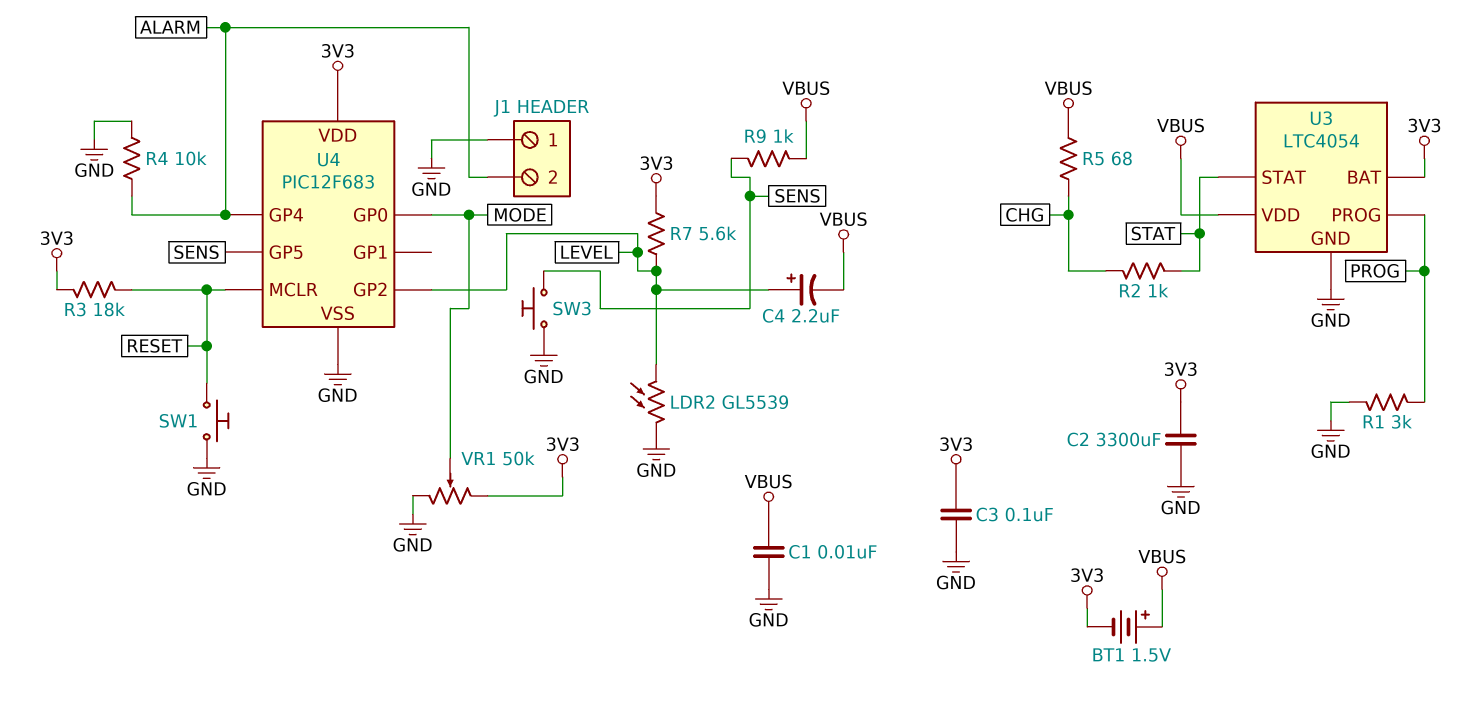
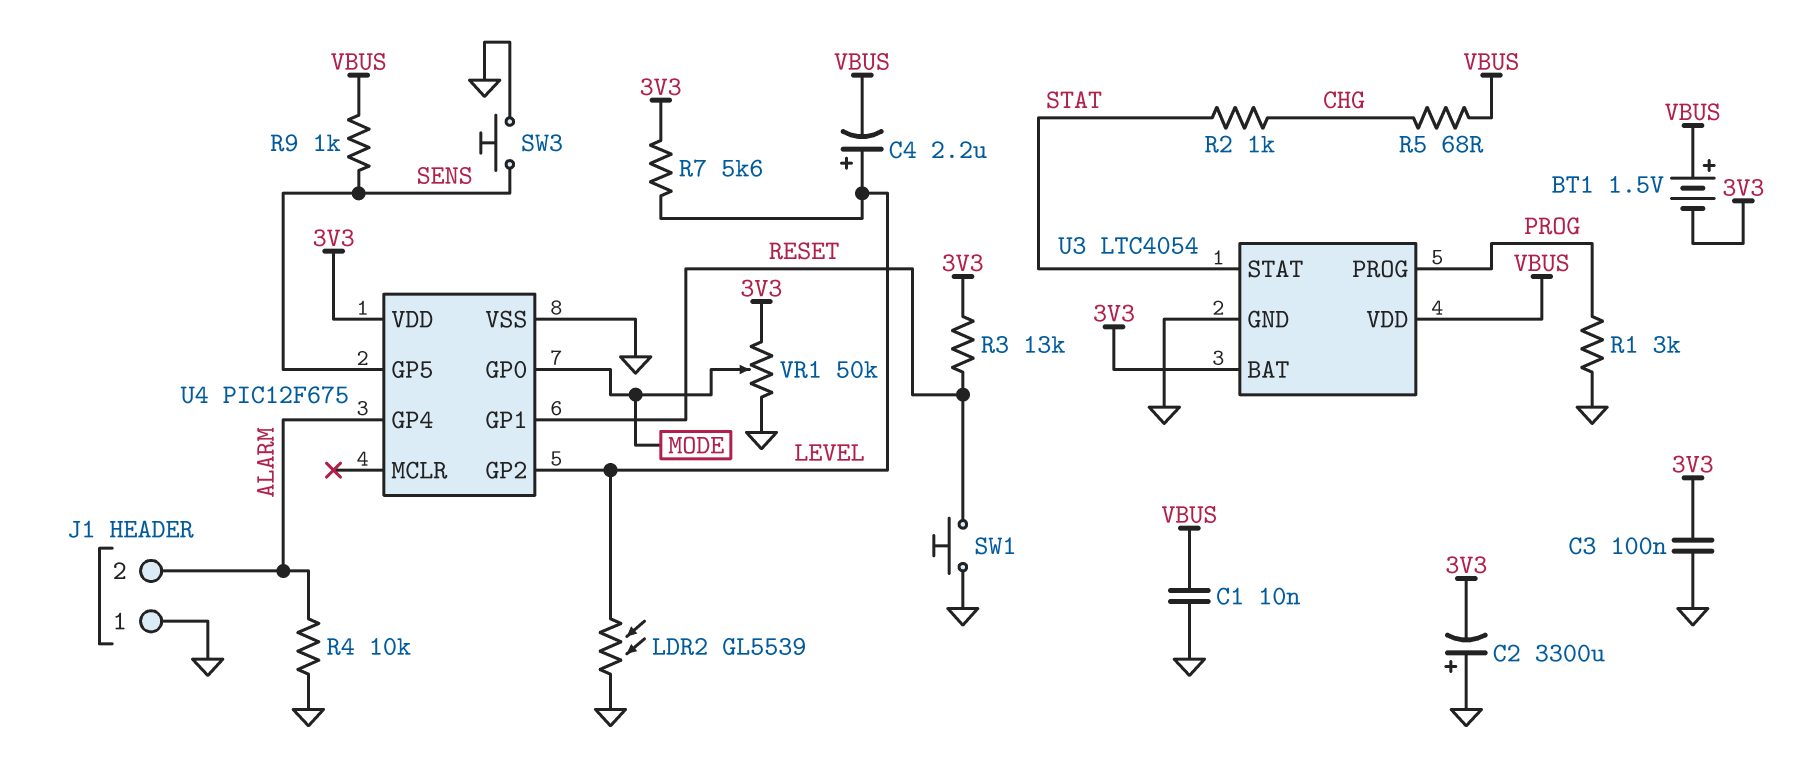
C2: 3300uF (3V3, GND) -> 3300uF (plus GND, minus 3V3)
R3: 18k (3V3, RESET) -> 13k (3V3, RESET)
U4: PIC12F683 -> PIC12F675
U4 pin GP1: none -> RESET
U4 pin MCLR: RESET -> none

